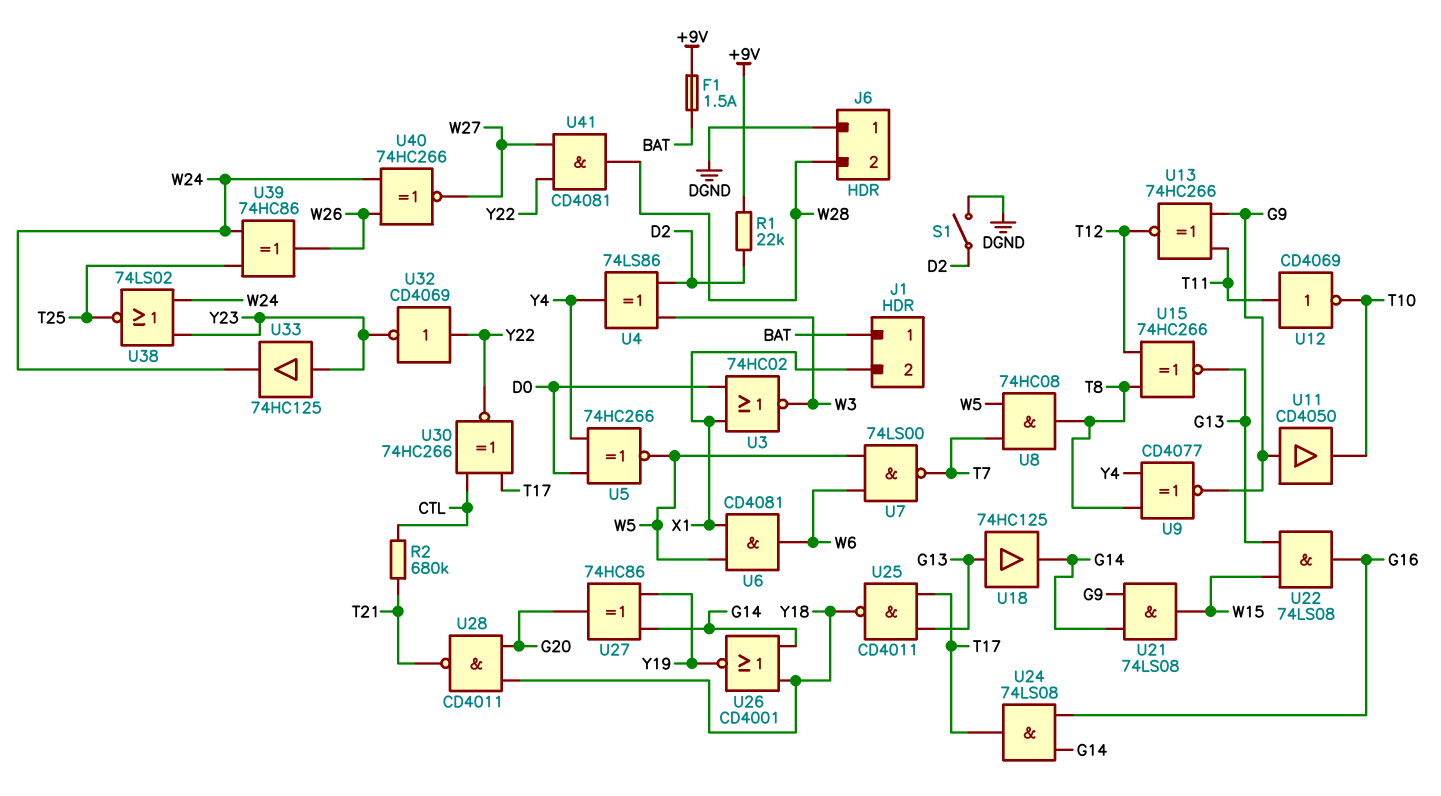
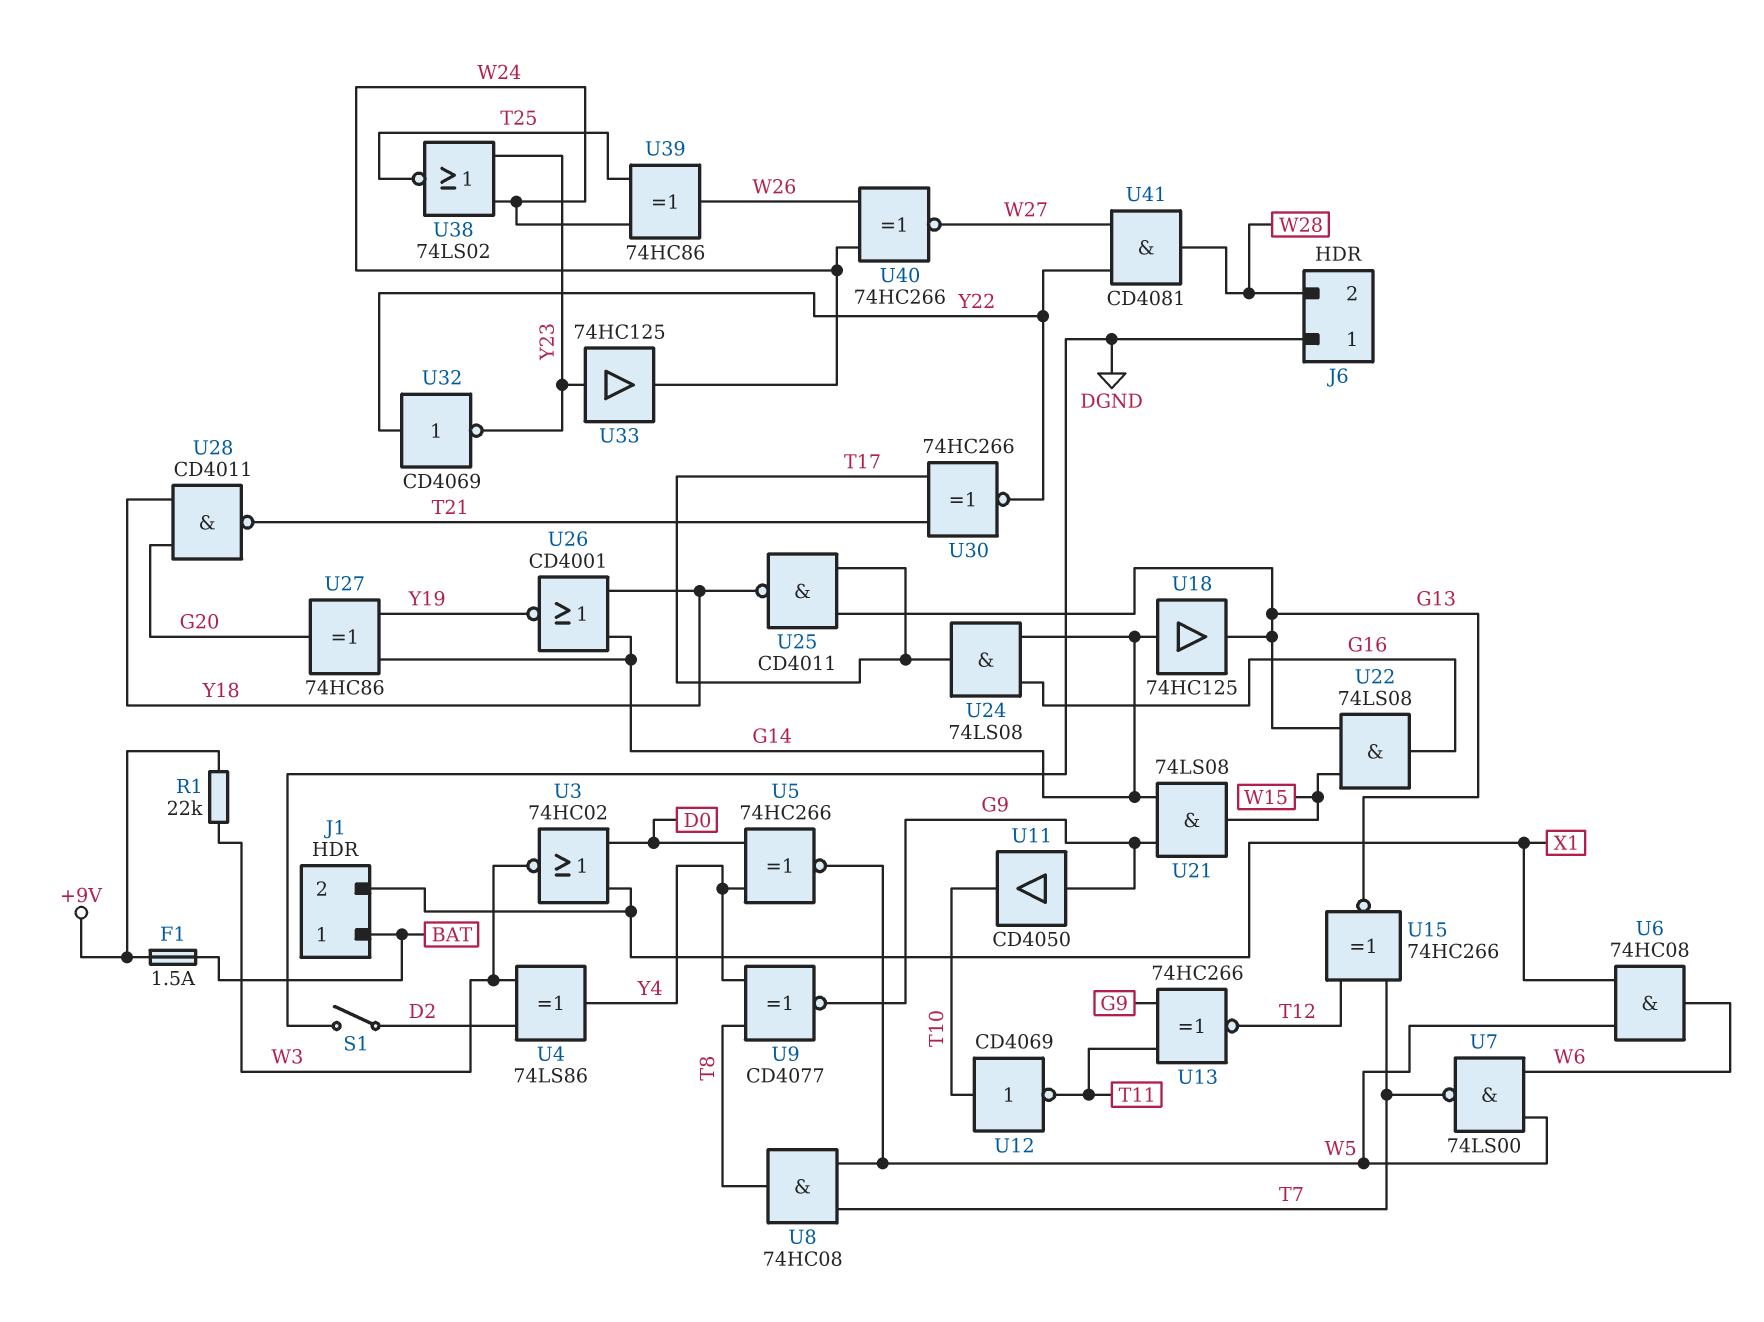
R1: 22k (+9V, D2) -> 22k (+9V, W3)
R2: 680k (CTL, T21) -> none
U6: AND CD4081 (in W5, in X1, out W6) -> AND 74HC08 (in W5, in X1, out W6)
U12: NOT CD4069 (in T11, out T10) -> NOT CD4069 (in T10, out T11)
U15: XNOR 74HC266 (in T8, in T12, out G13) -> XNOR 74HC266 (in T7, in T12, out G13)
U18: buffer 74HC125 (in G13, out G14) -> buffer 74HC125 (in G14, out G13)
U30: XNOR 74HC266 (in CTL, in T17, out Y22) -> XNOR 74HC266 (in T17, in T21, out Y22)

